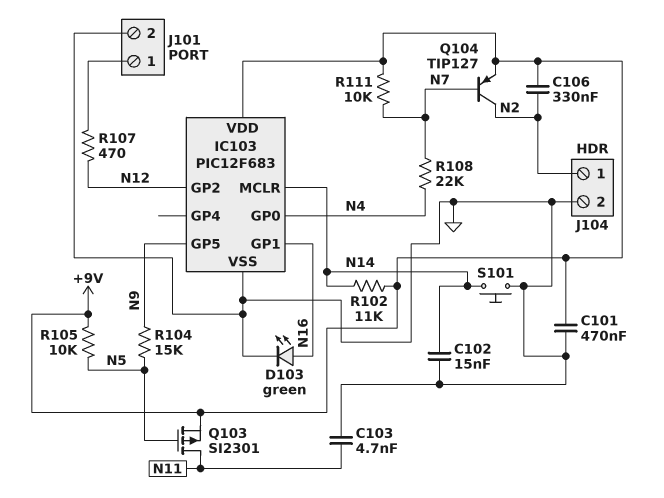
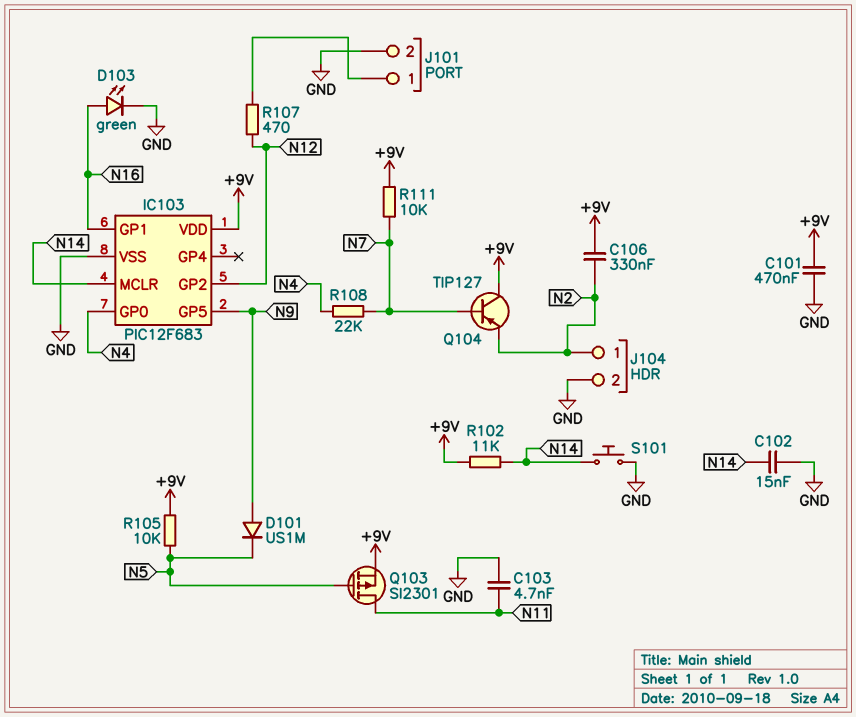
D101: none -> diode US1M (A N9, K N5)
Q104: PNP TIP127 (B N7, C N2, E +9V) -> PNP TIP127 (B N7, C +9V, E N2)
R104: 15k (N5, N9) -> none

